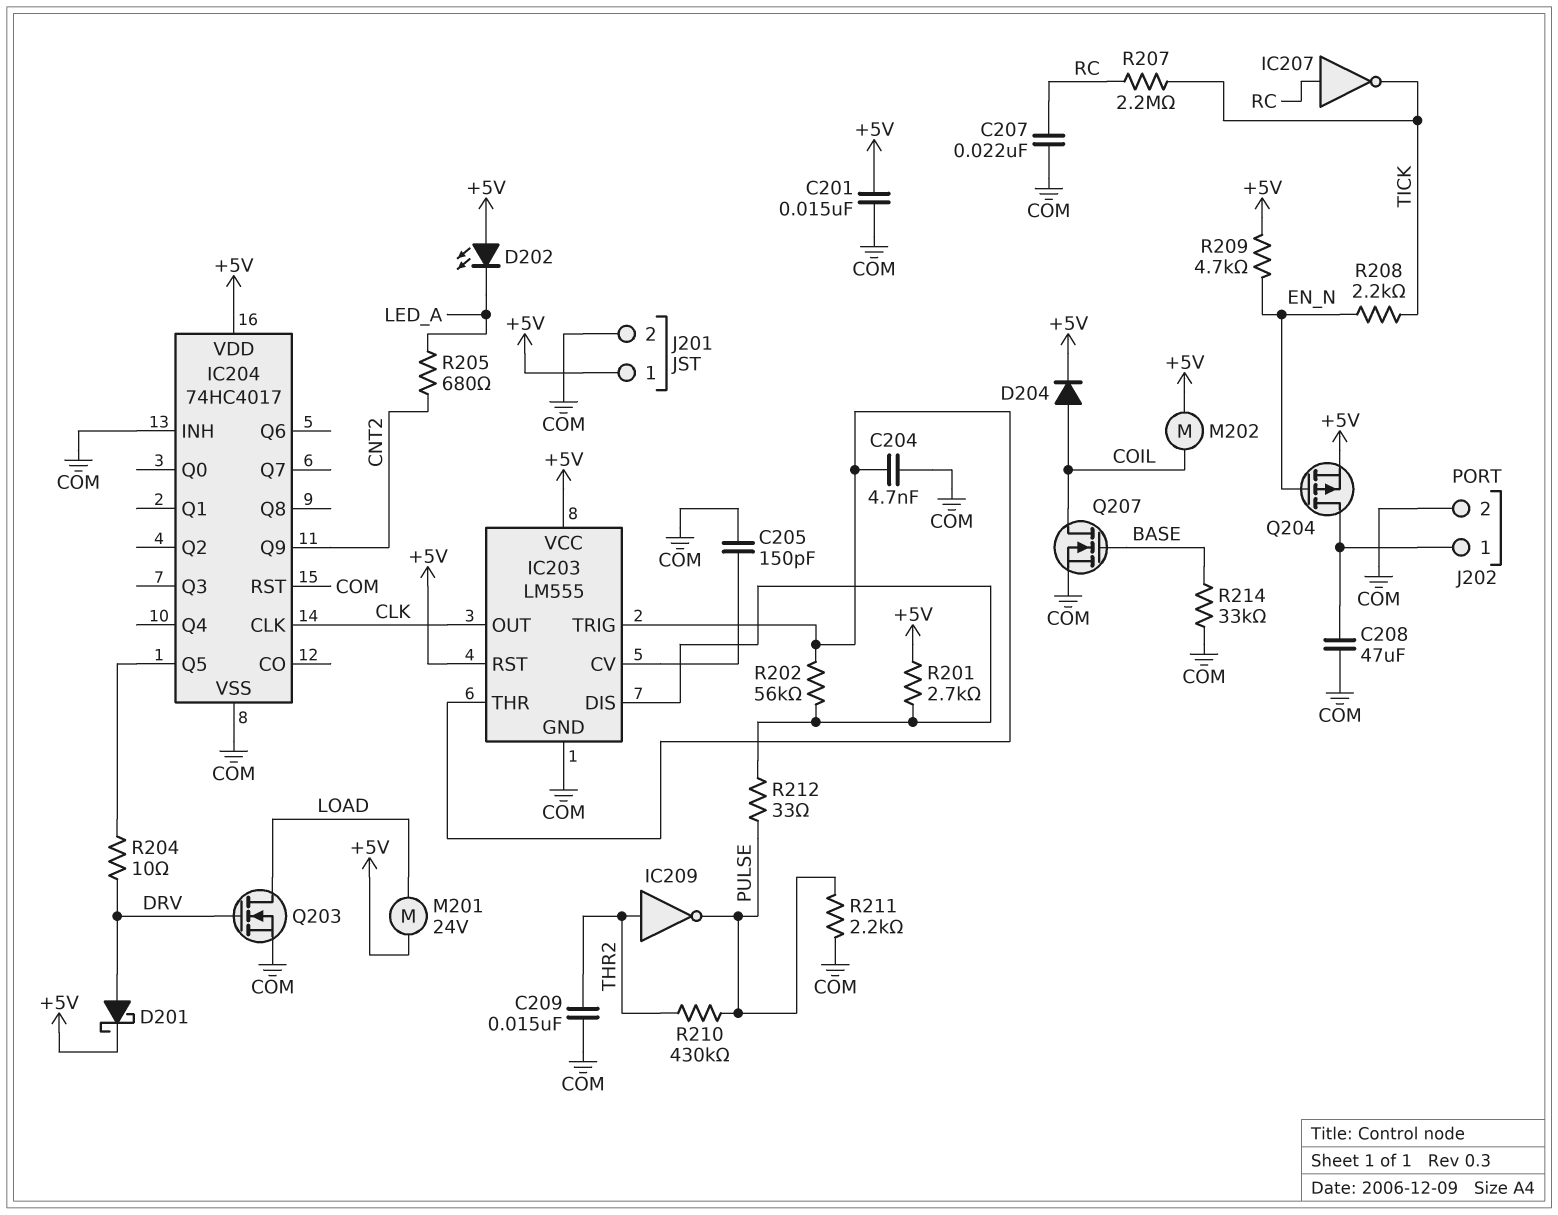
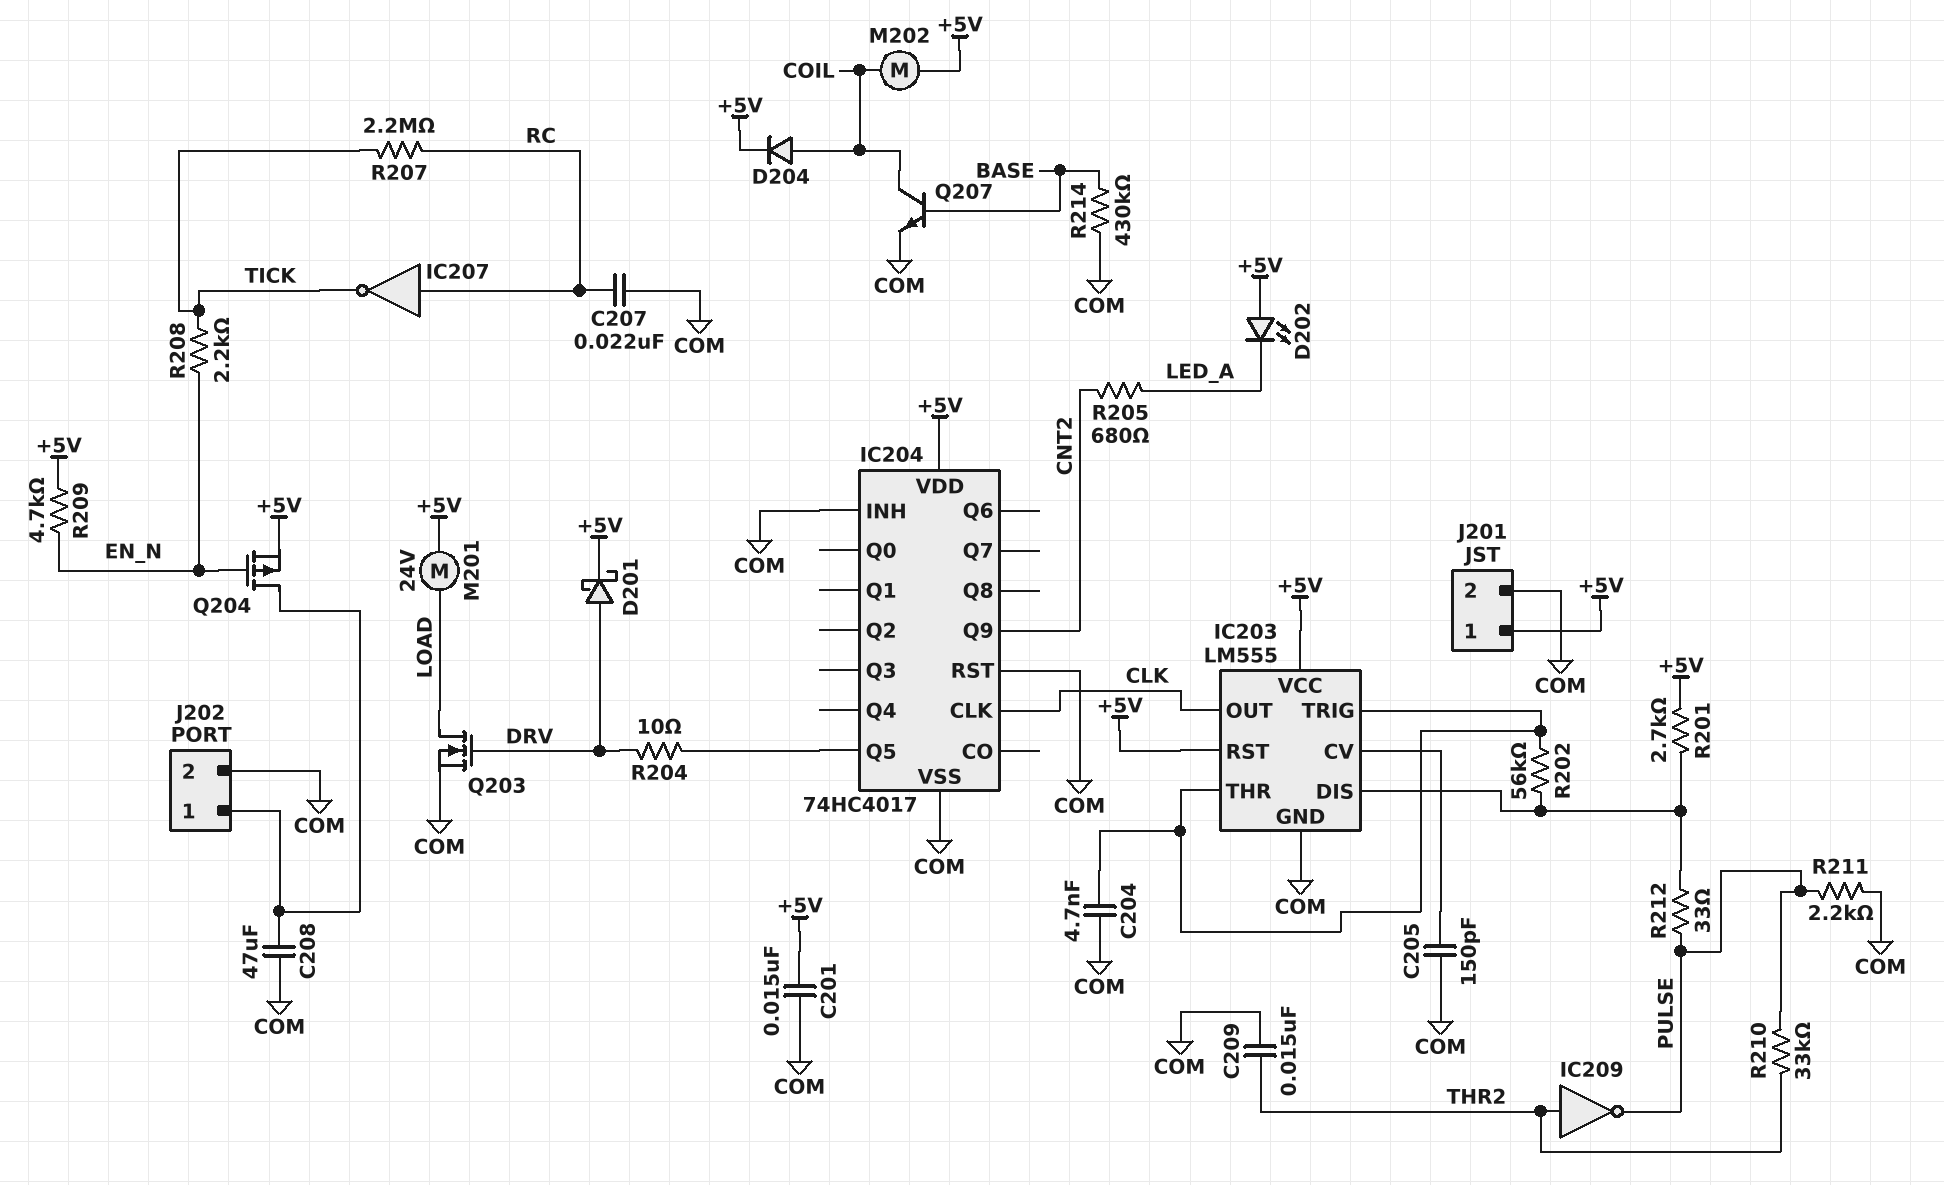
Q207: NMOS (G BASE, D COIL, S COM) -> NPN (B BASE, C COIL, E COM)
R210: 430k (PULSE, THR2) -> 33k (PULSE, THR2)
R214: 33k (BASE, COM) -> 430k (BASE, COM)

